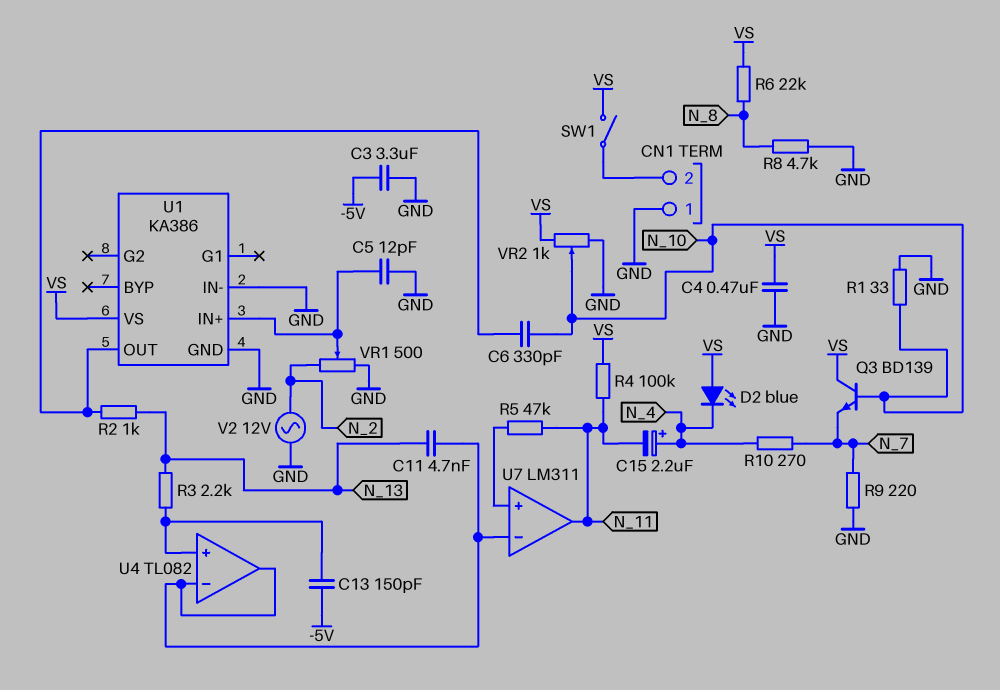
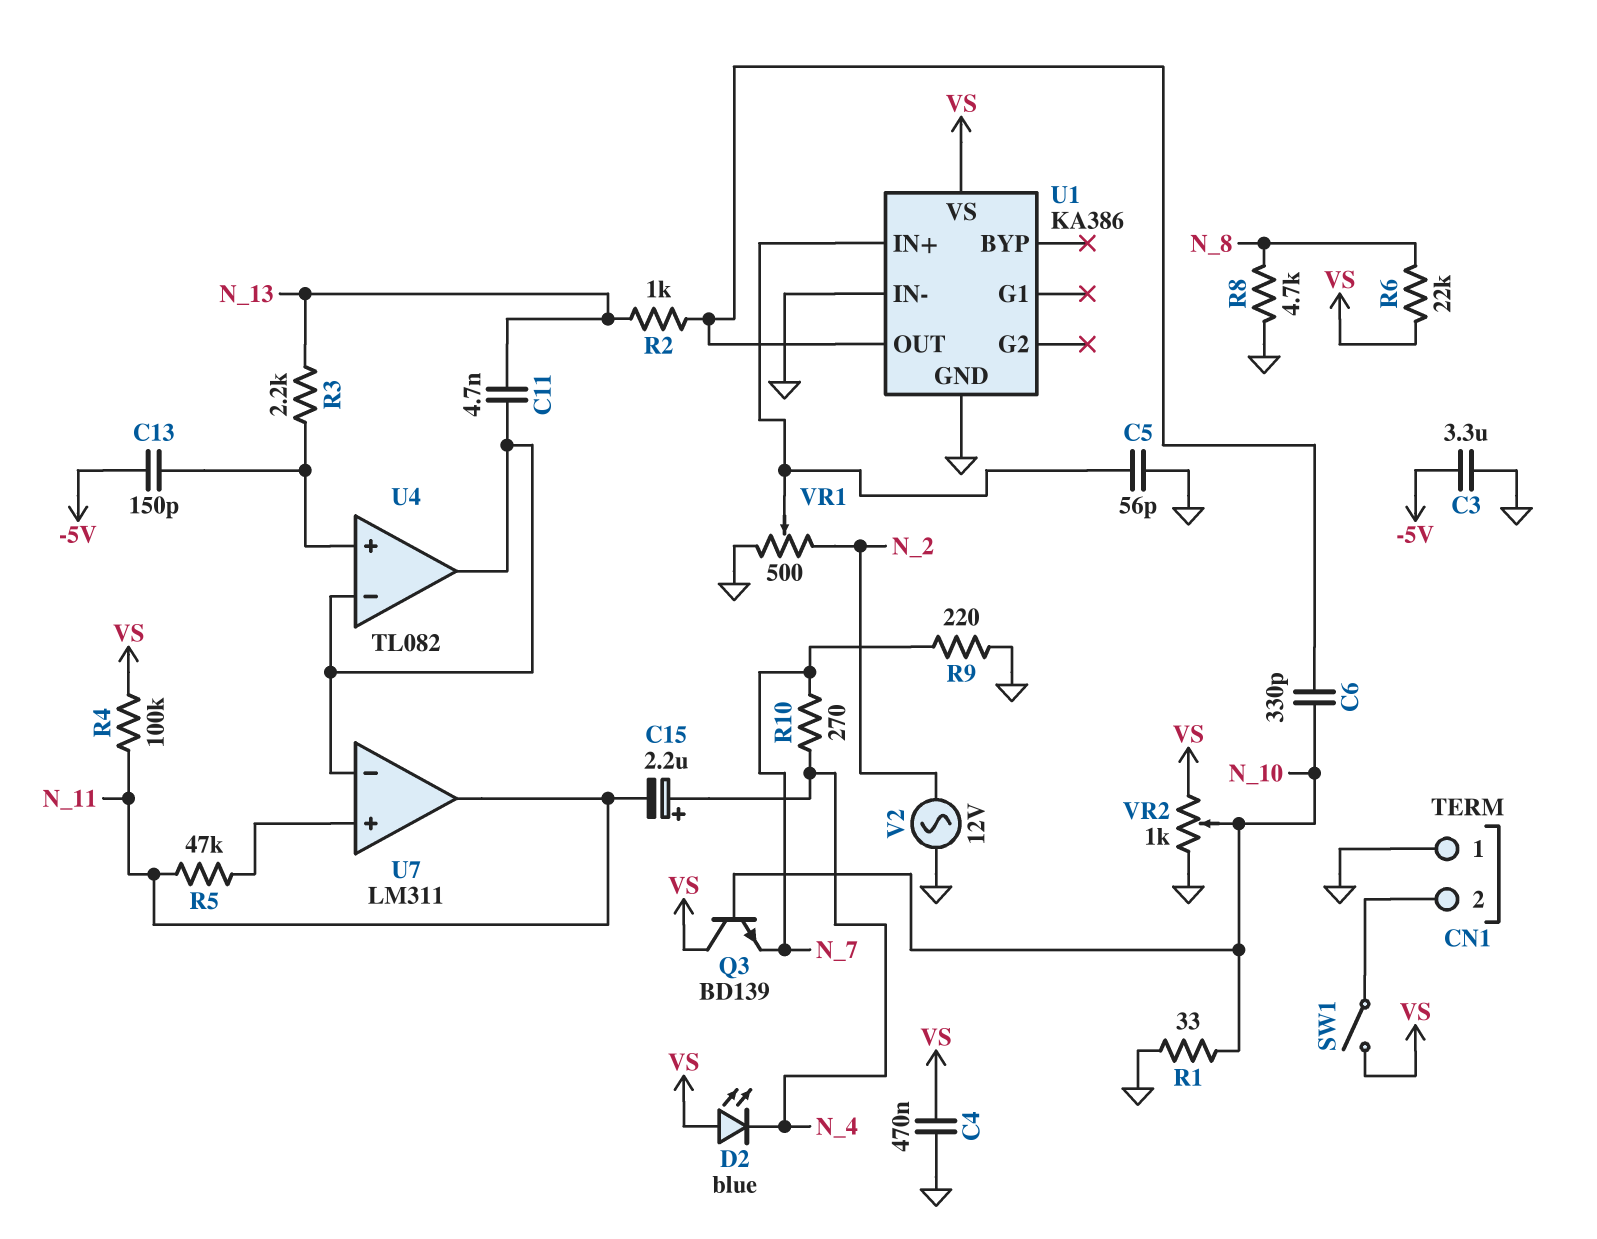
C5: 12pF (GND, U1/IN+) -> 56pF (GND, U1/IN+)

